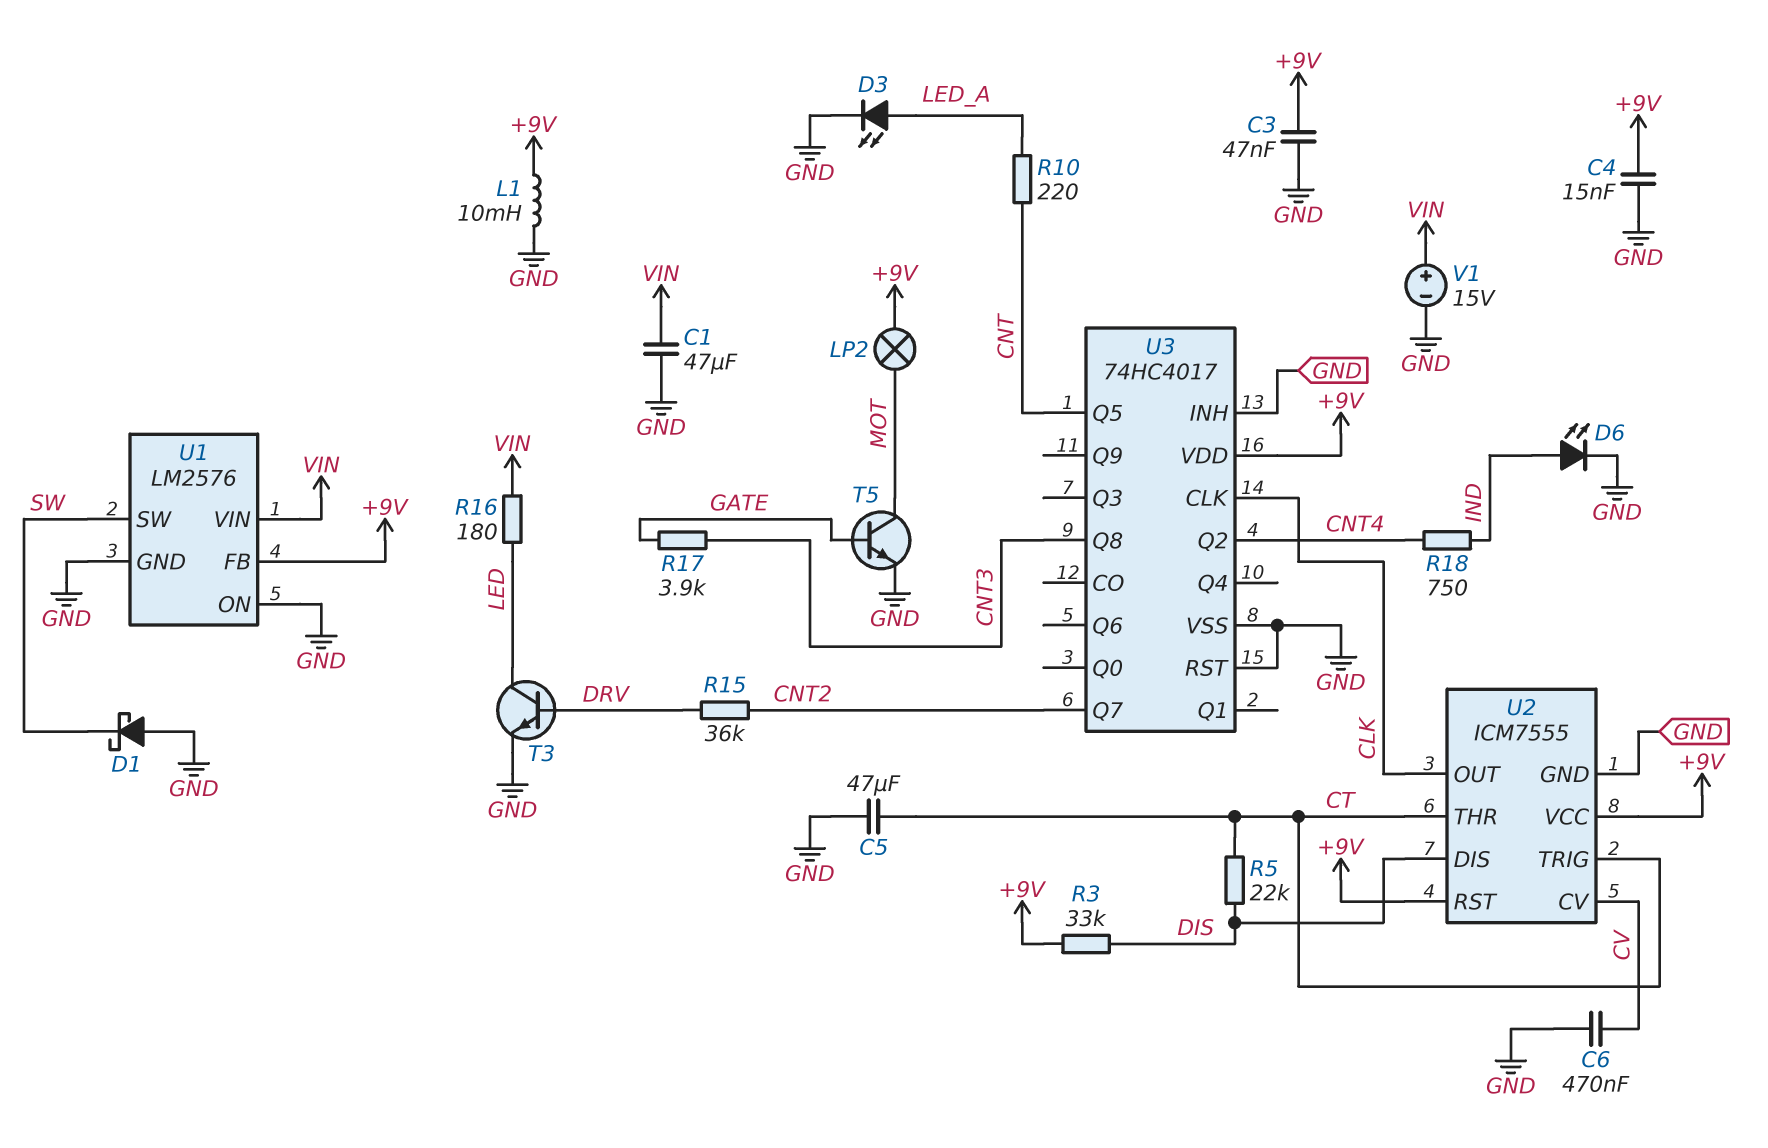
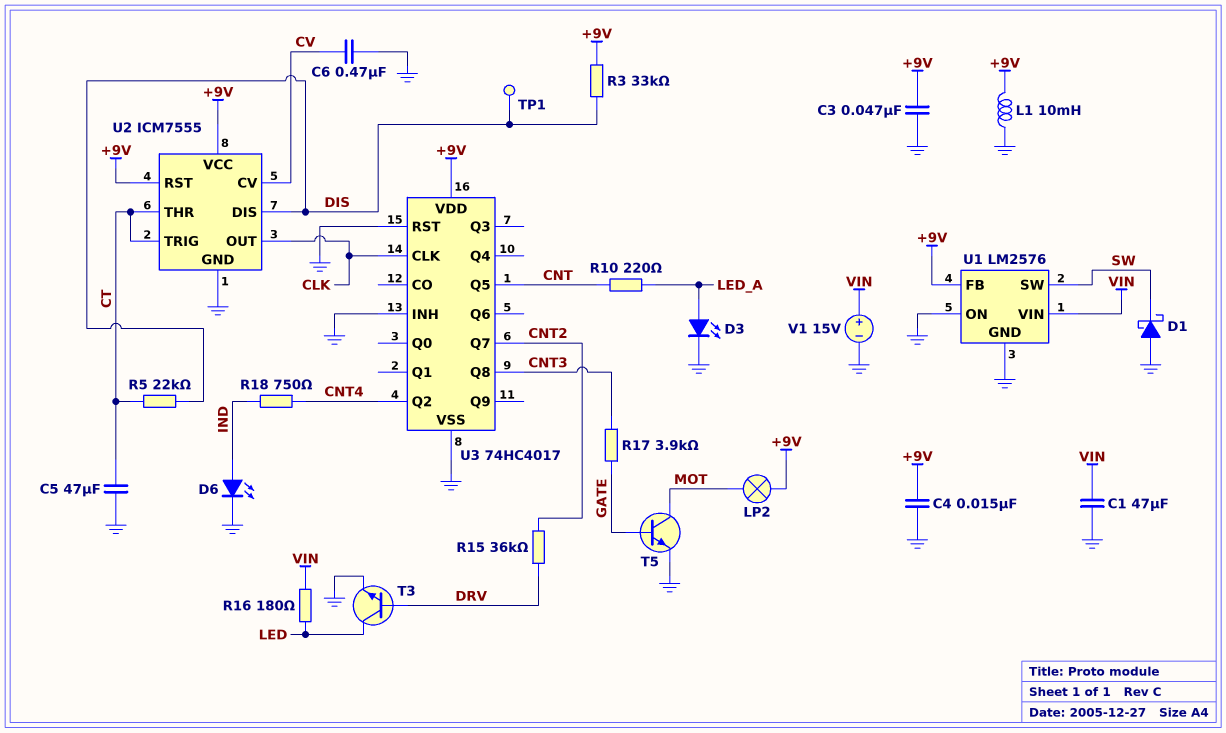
TP1: none -> test point (DIS)

